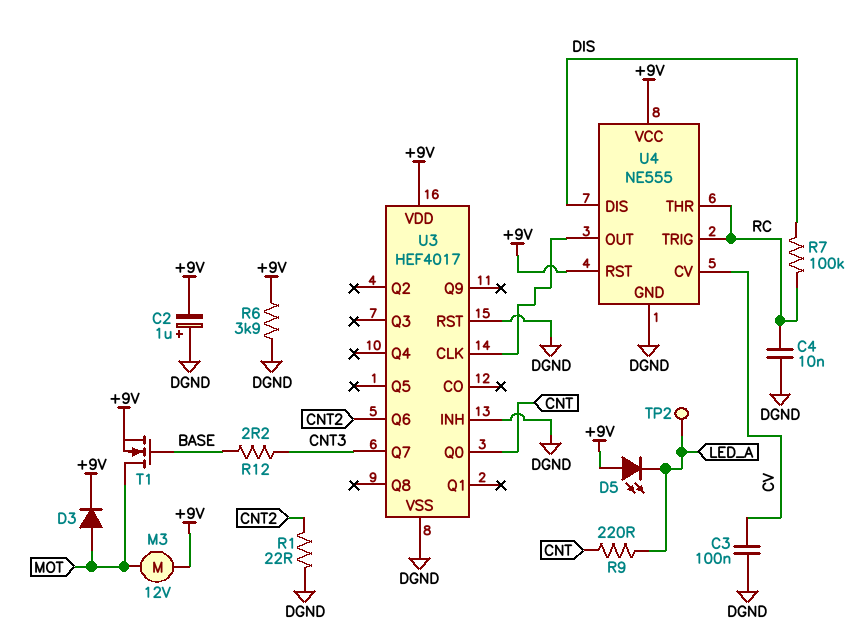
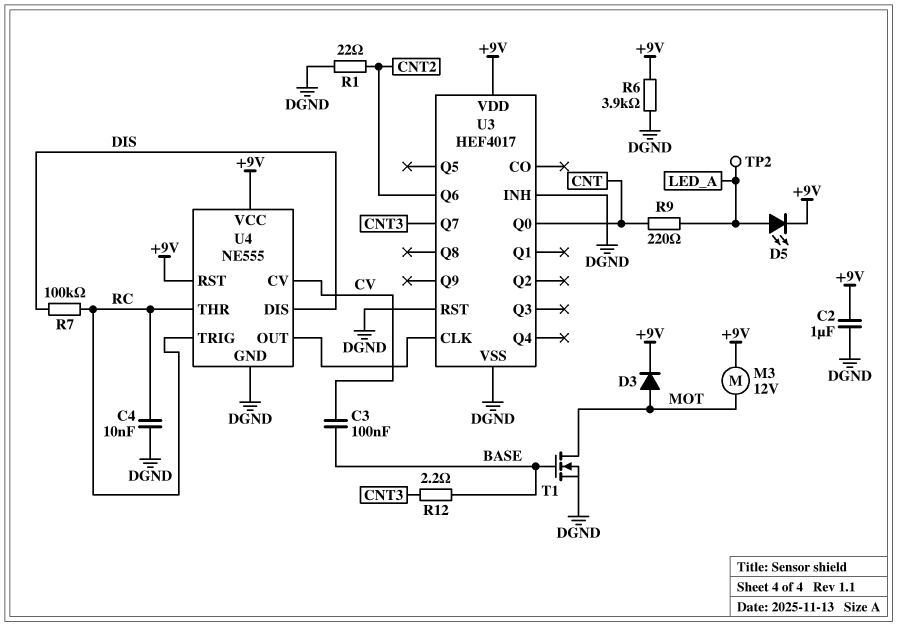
C2: 1uF (plus DGND, minus +9V) -> 1uF (+9V, DGND)
C3: 100nF (CV, DGND) -> 100nF (BASE, CV)
D5: LED (A +9V, K LED_A) -> LED (A LED_A, K +9V)
T1: NMOS (G BASE, D MOT, S +9V) -> NMOS (G BASE, D MOT, S DGND)

